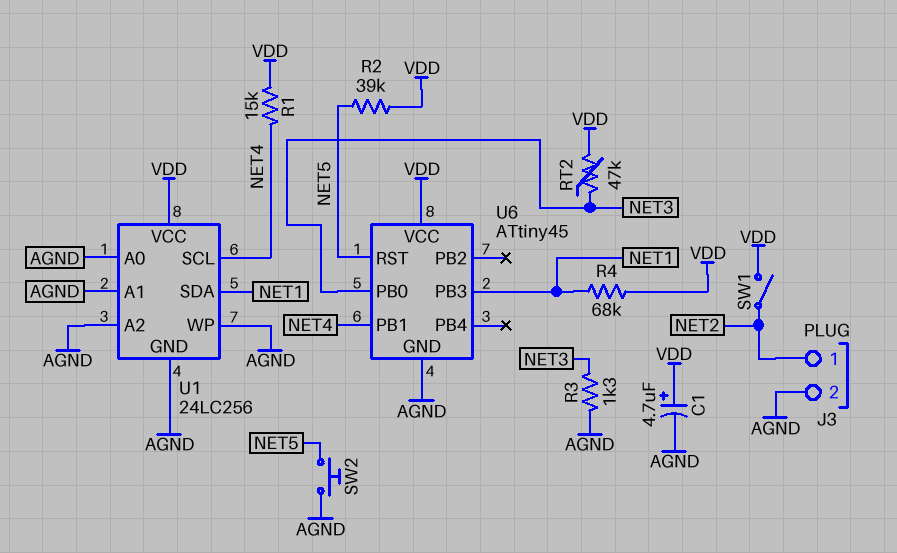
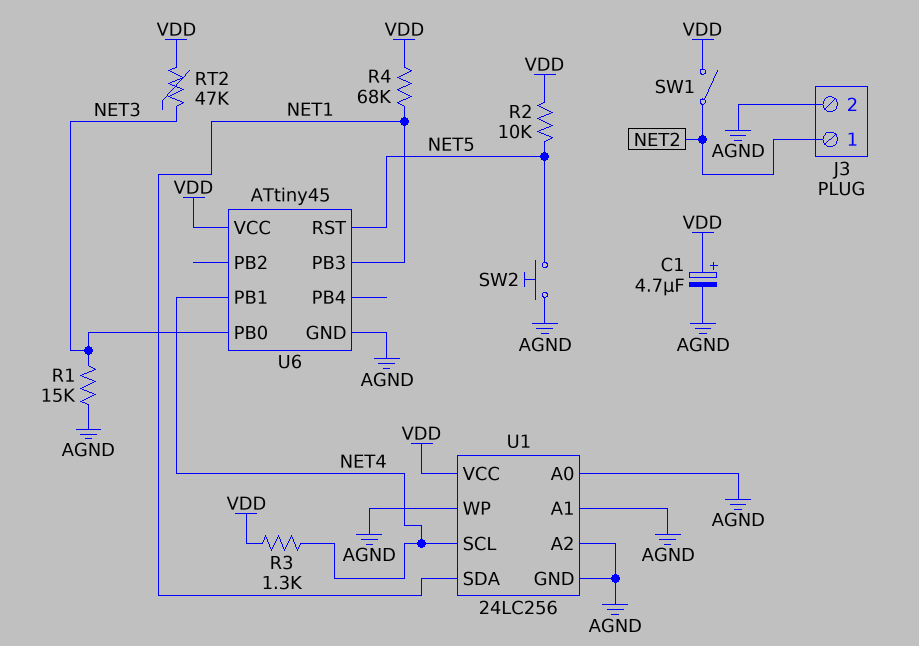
R1: 15k (NET4, VDD) -> 15k (AGND, NET3)
R2: 39k (NET5, VDD) -> 10k (NET5, VDD)
R3: 1.3k (AGND, NET3) -> 1.3k (NET4, VDD)

